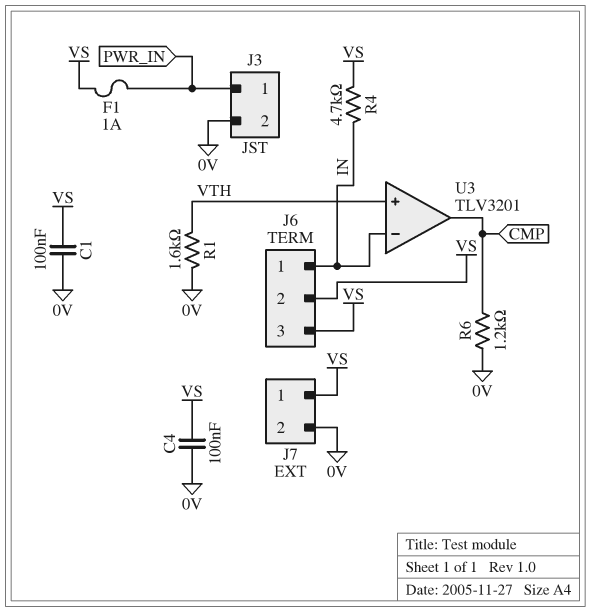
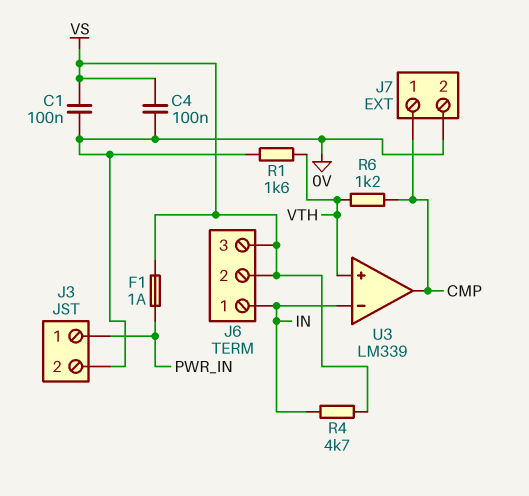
J7 pin 1: VS -> CMP
R6: 1.2k (0V, CMP) -> 1.2k (CMP, VTH)
U3: TLV3201 -> LM339

